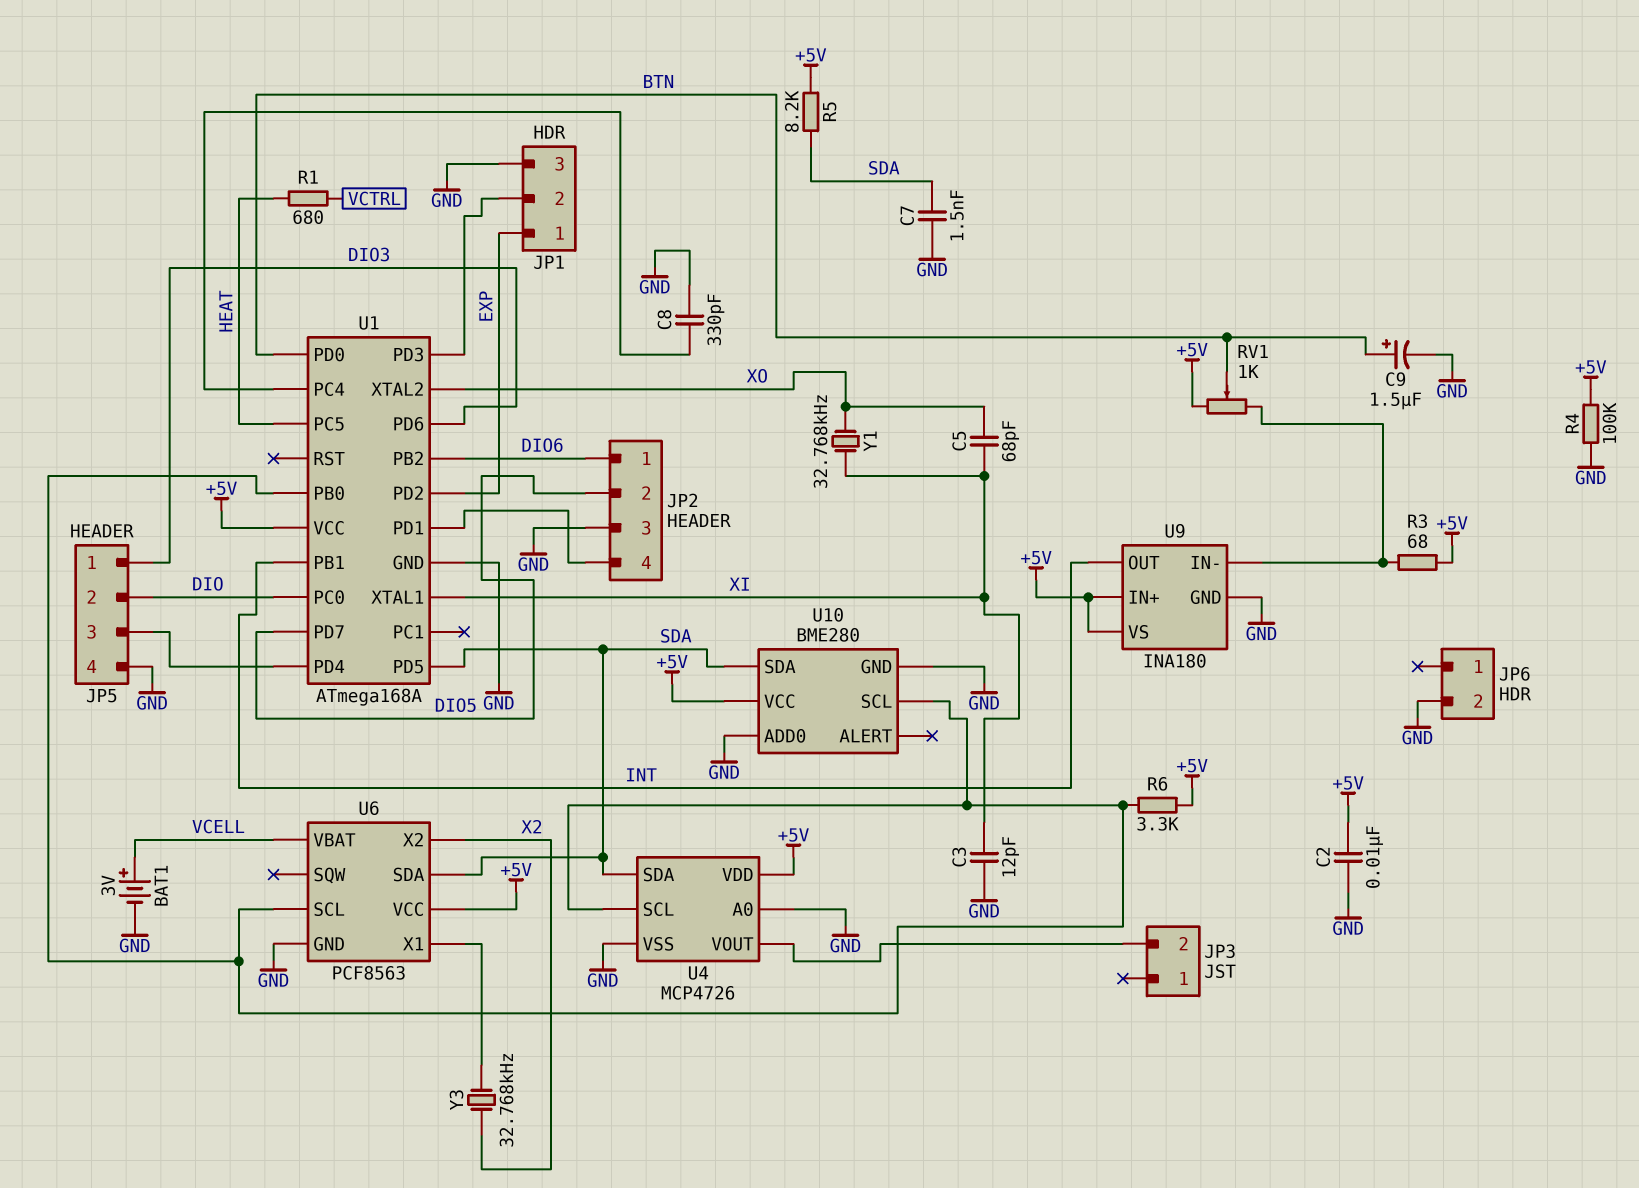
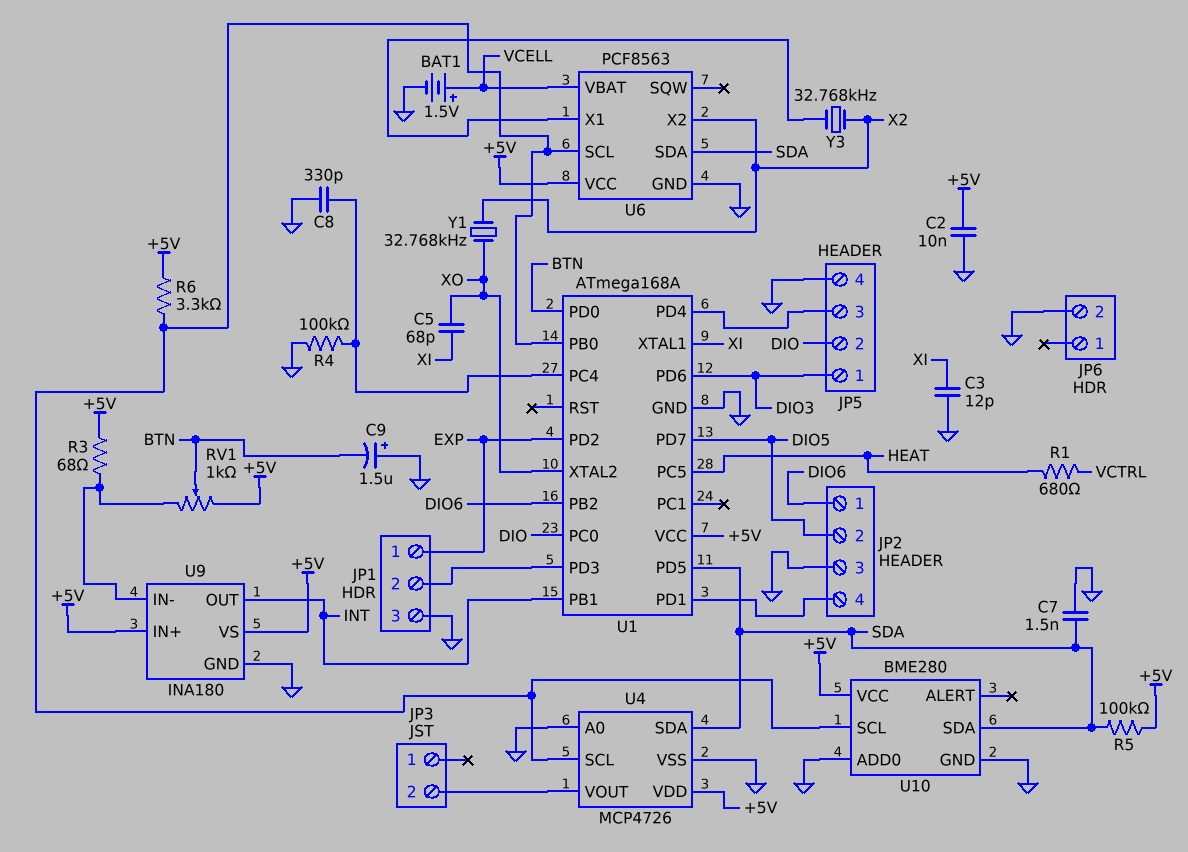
BAT1: 3V (plus VCELL, minus GND) -> 1.5V (plus VCELL, minus GND)
C9: 1.5uF (plus BTN, minus GND) -> 1.5uF (plus GND, minus BTN)
R4: 100k (+5V, GND) -> 100k (GND, U1/PC4)
R5: 8.2k (+5V, SDA) -> 100k (+5V, SDA)
Y1: 32.768kHz (XI, XO) -> 32.768kHz (X2, XO)

